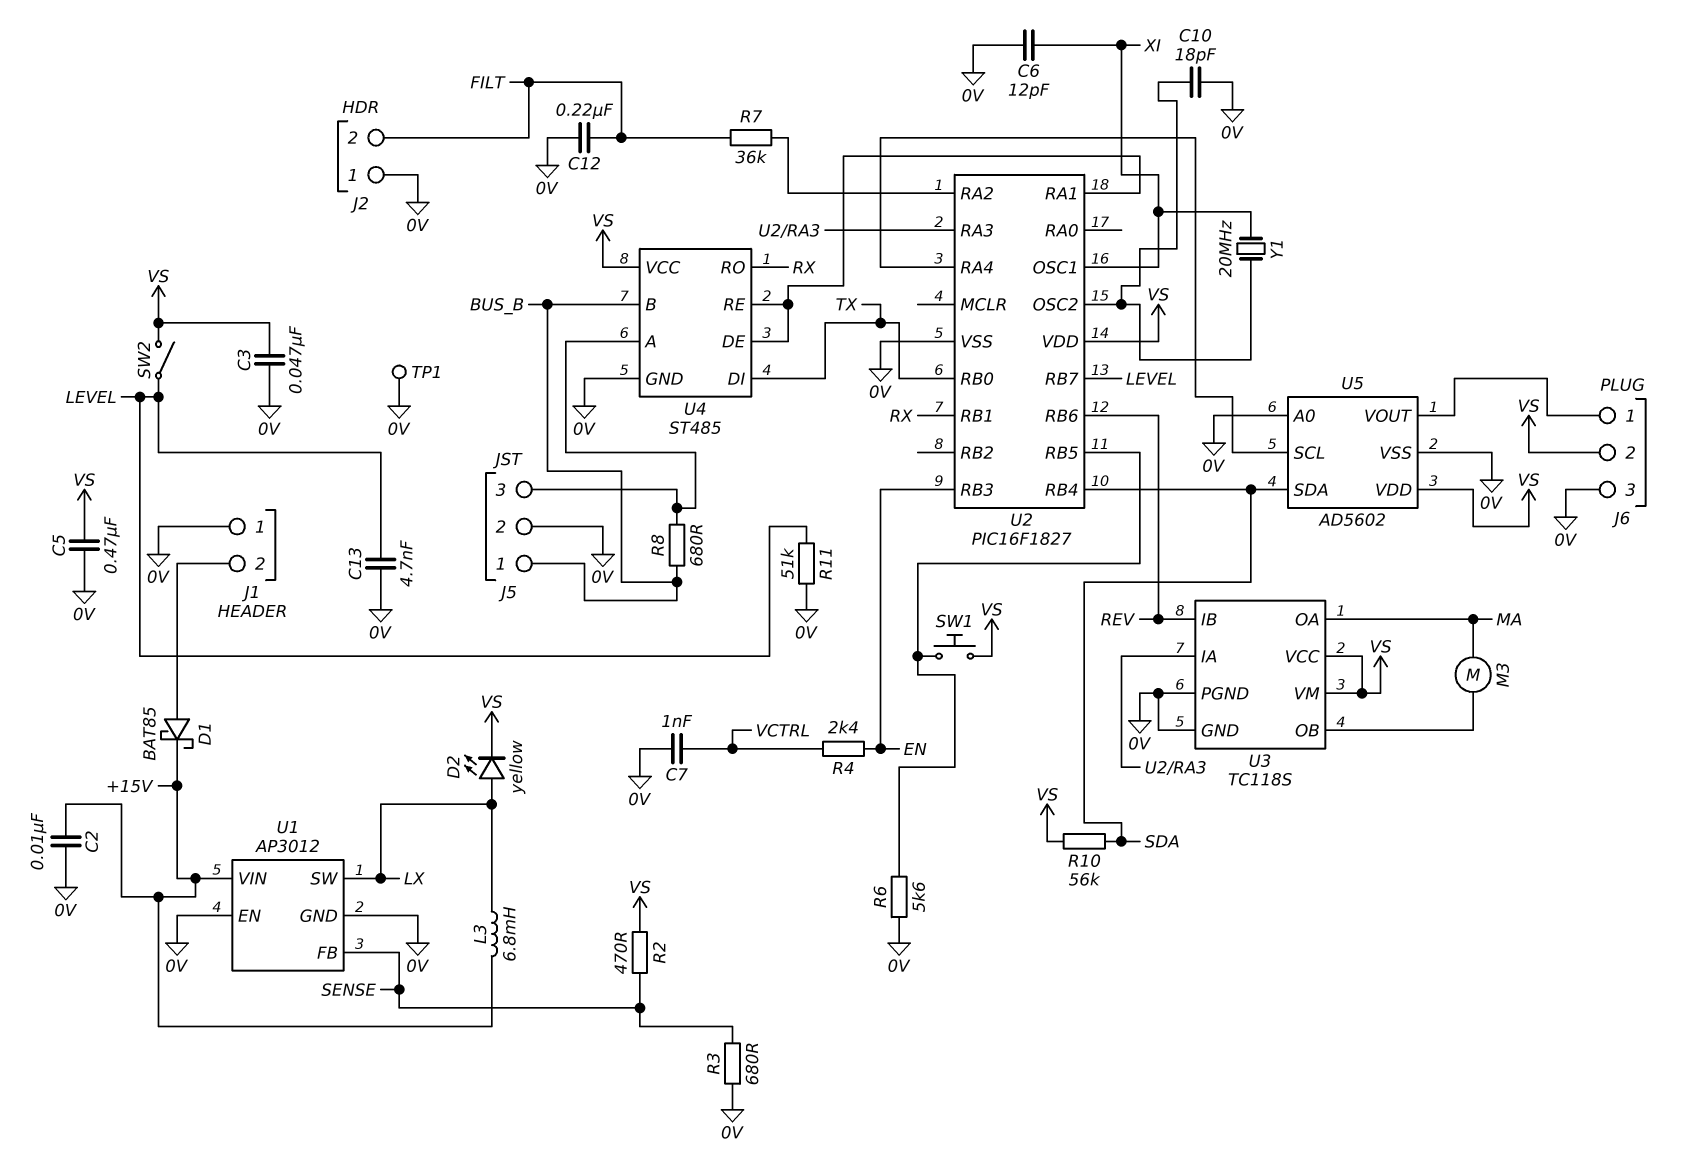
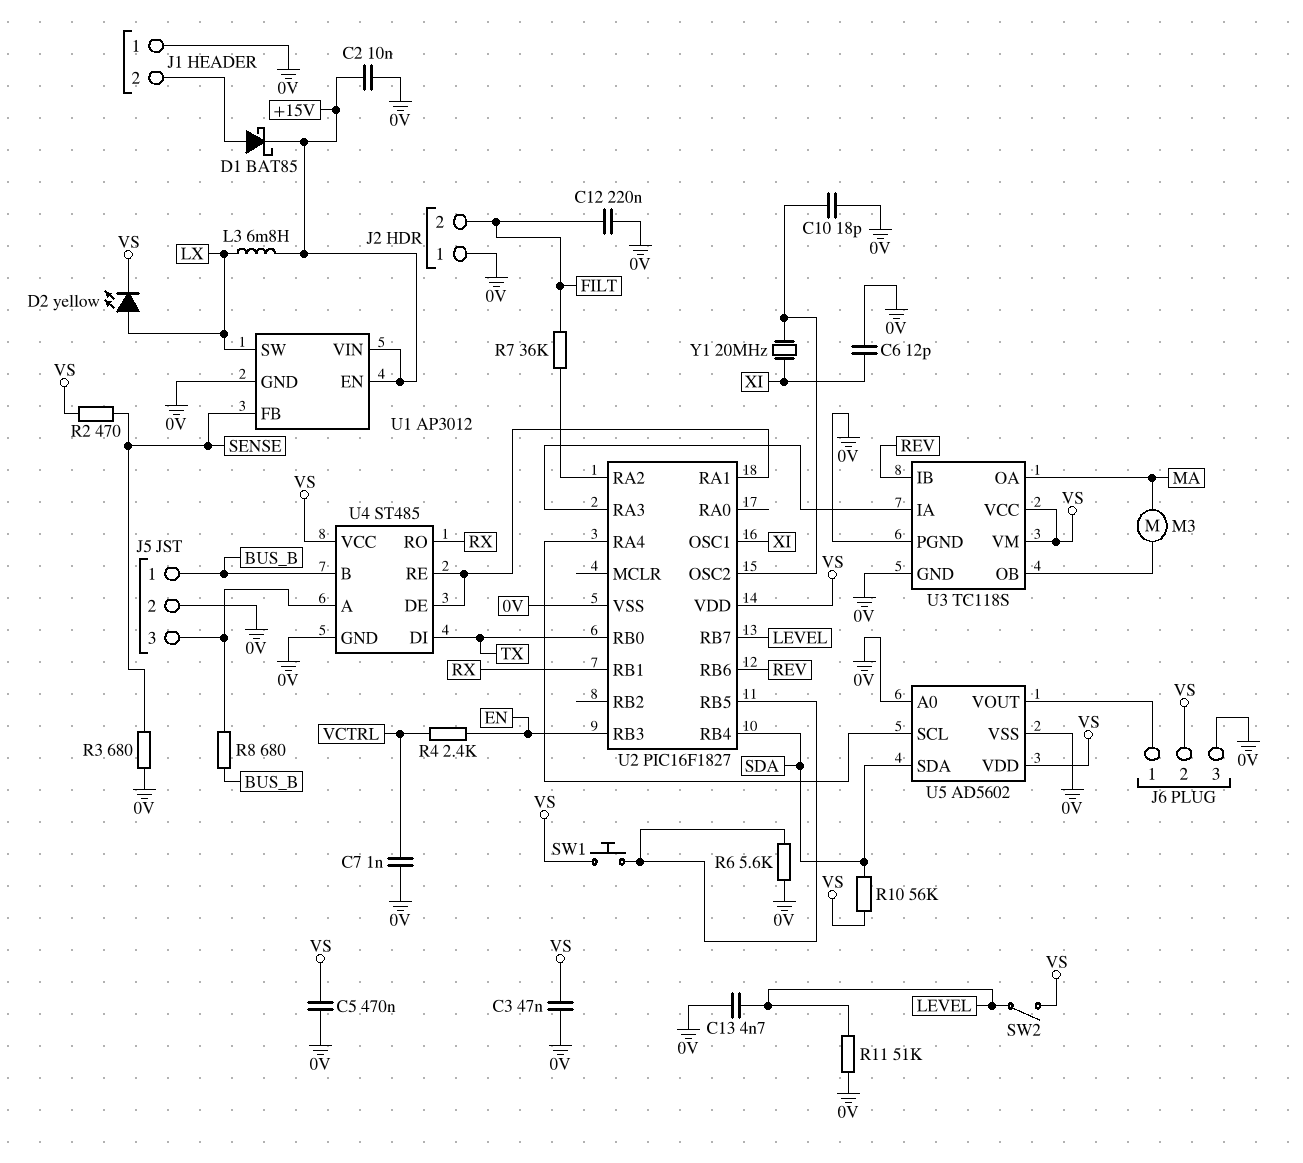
TP1: test point (0V) -> none
U1 pin EN: 0V -> +15V

